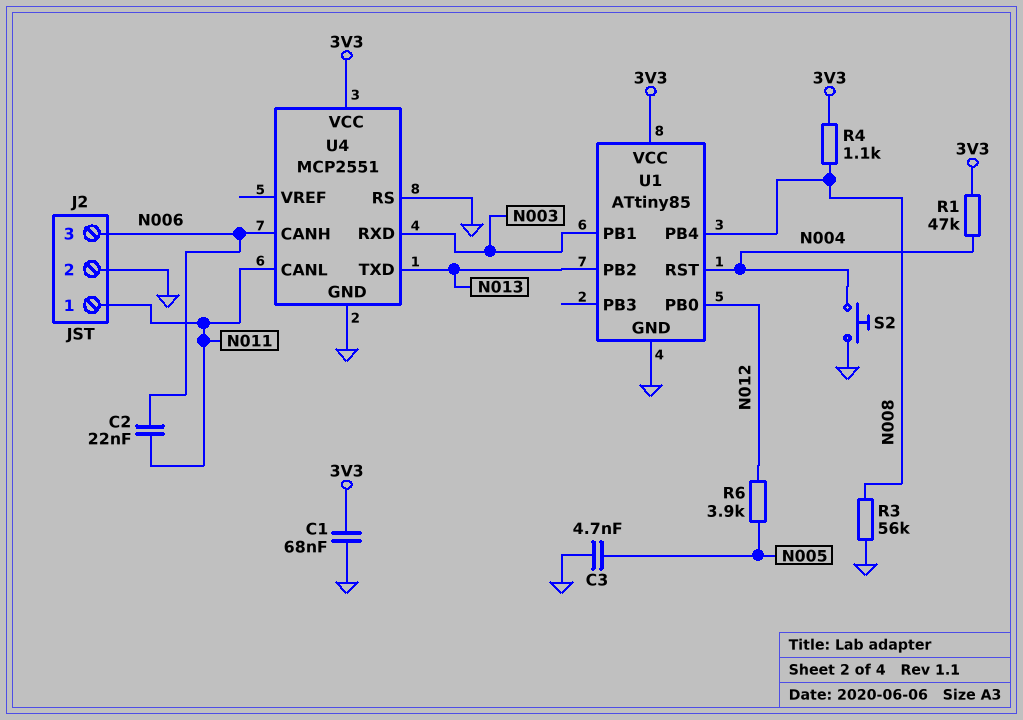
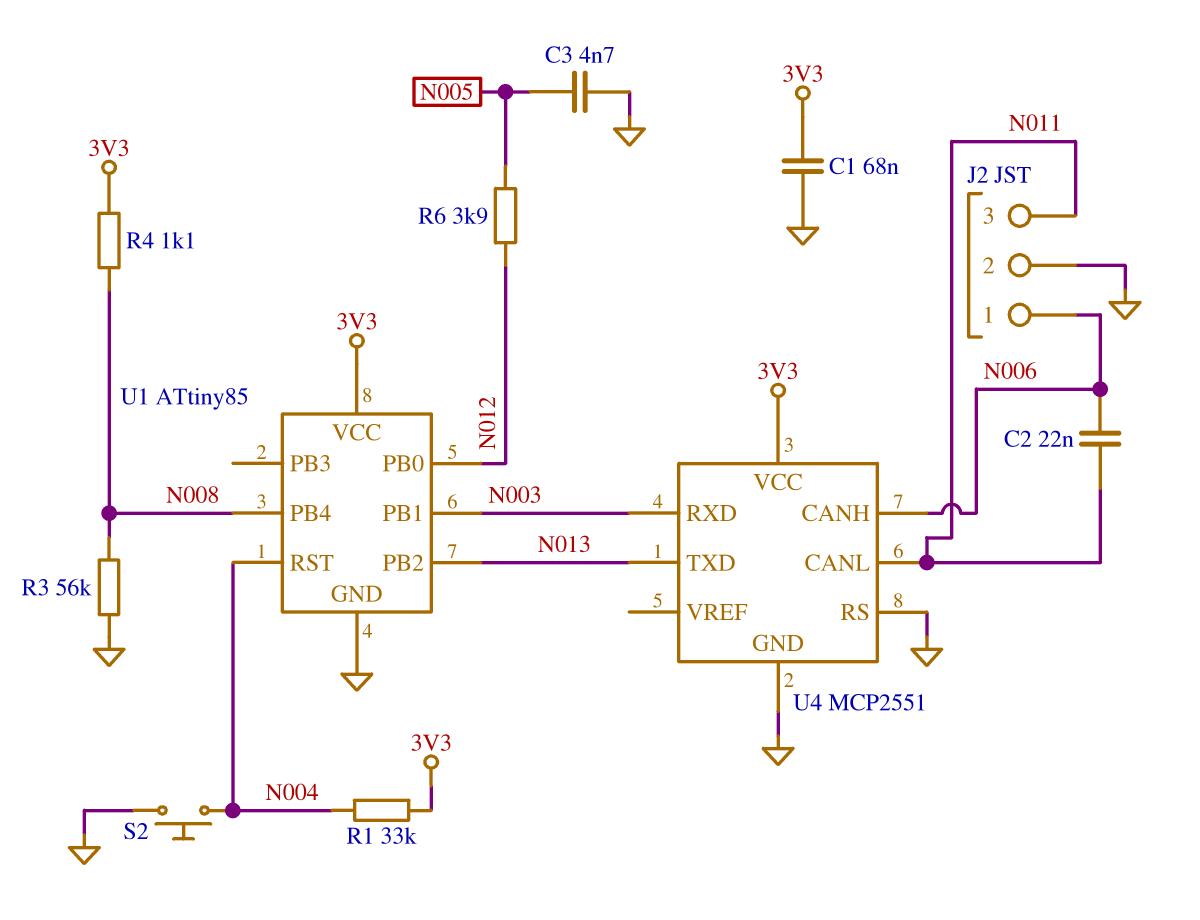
J2 pin 1: N011 -> N006
J2 pin 3: N006 -> N011
R1: 47k (3V3, N004) -> 33k (3V3, N004)

